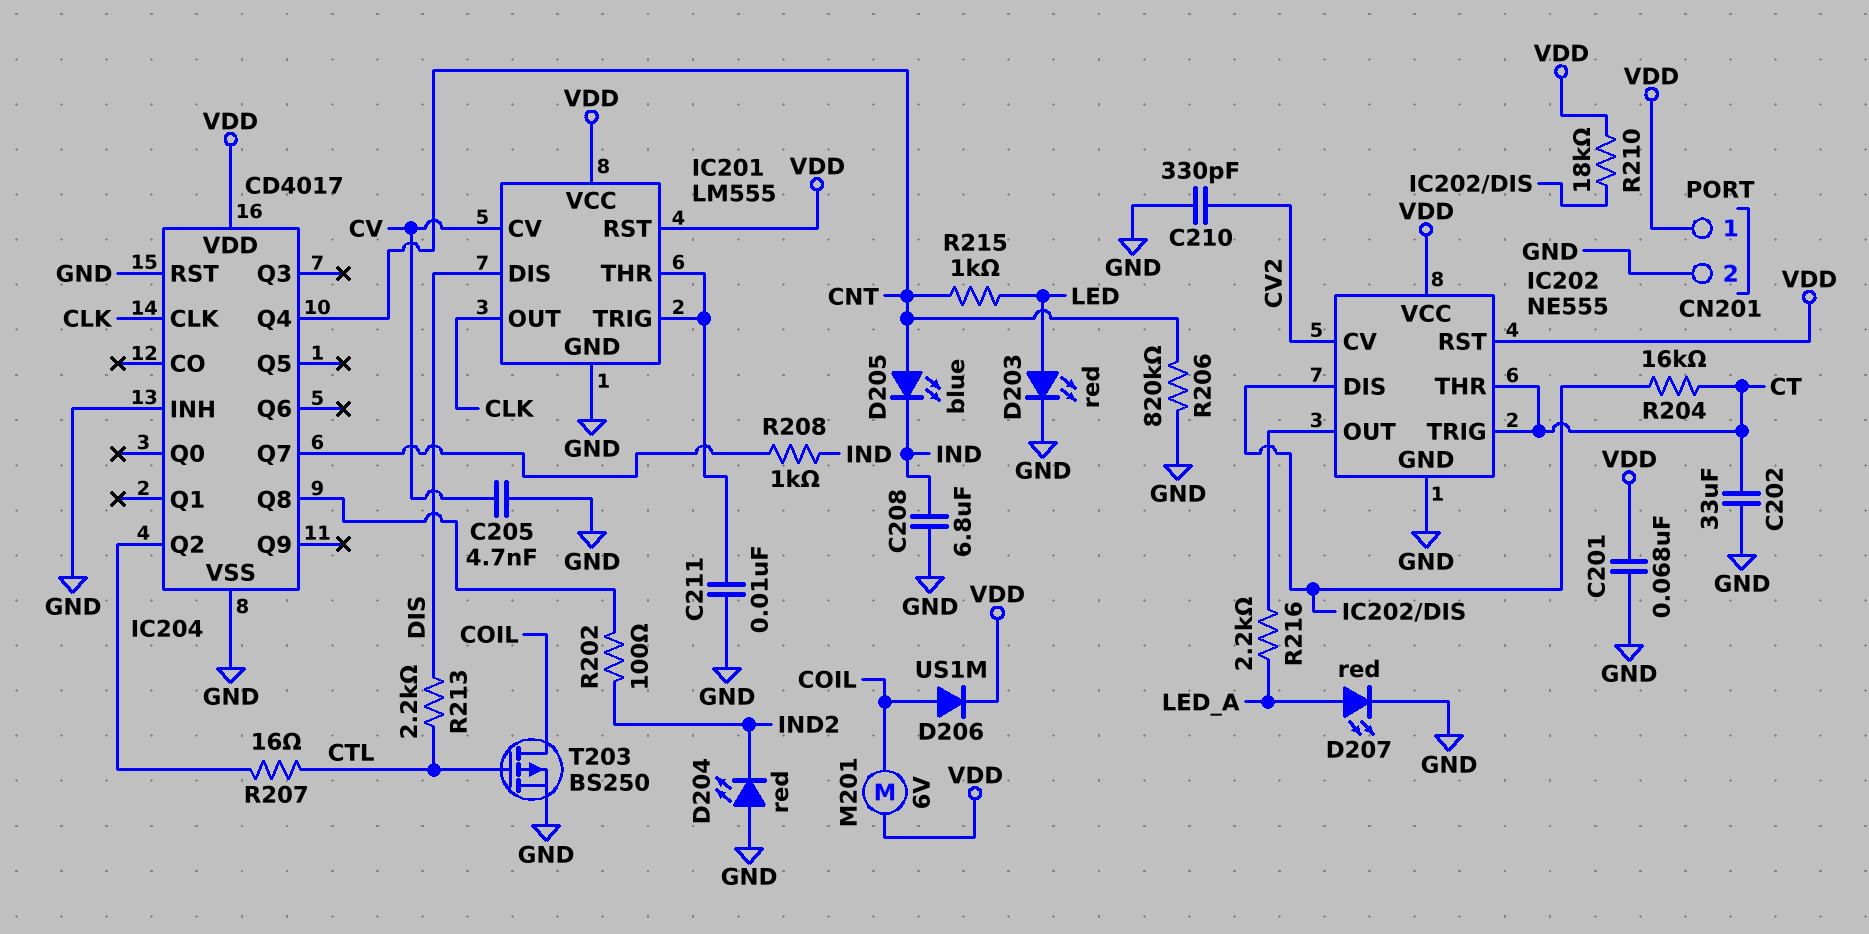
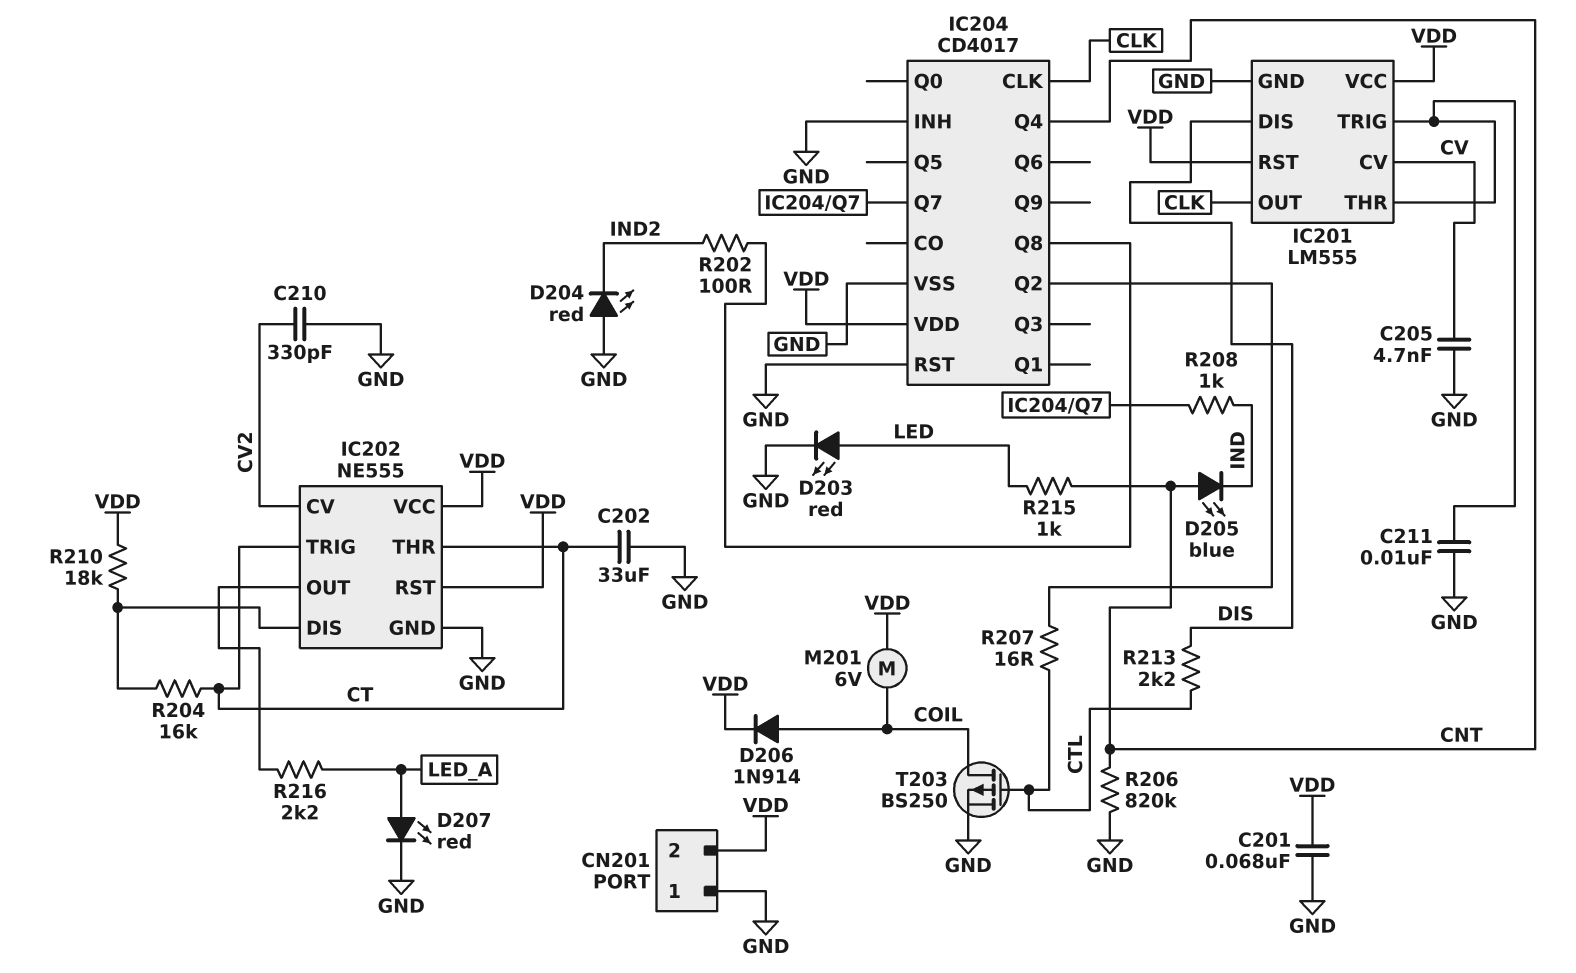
C208: 6.8uF (GND, IND) -> none
CN201 pin 1: VDD -> GND
CN201 pin 2: GND -> VDD
D206: diode US1M (A COIL, K VDD) -> diode 1N914 (A COIL, K VDD)

